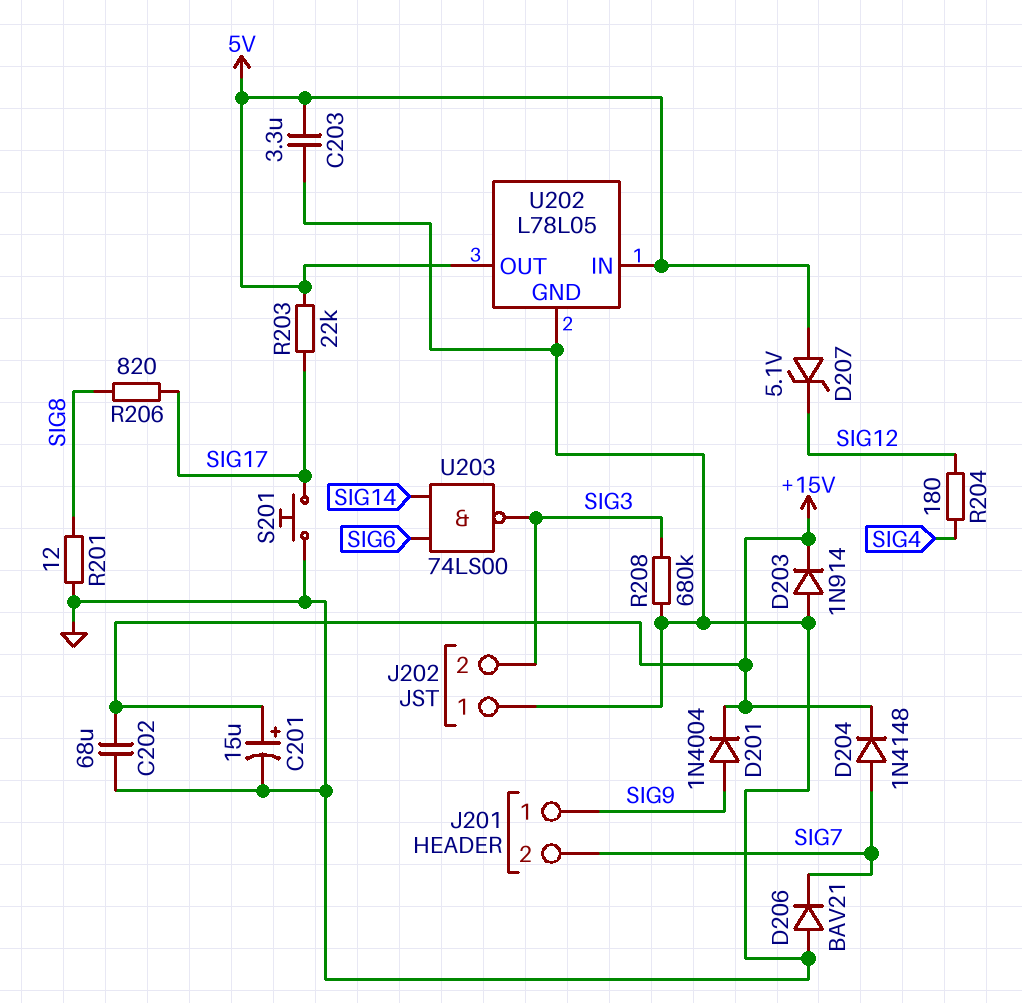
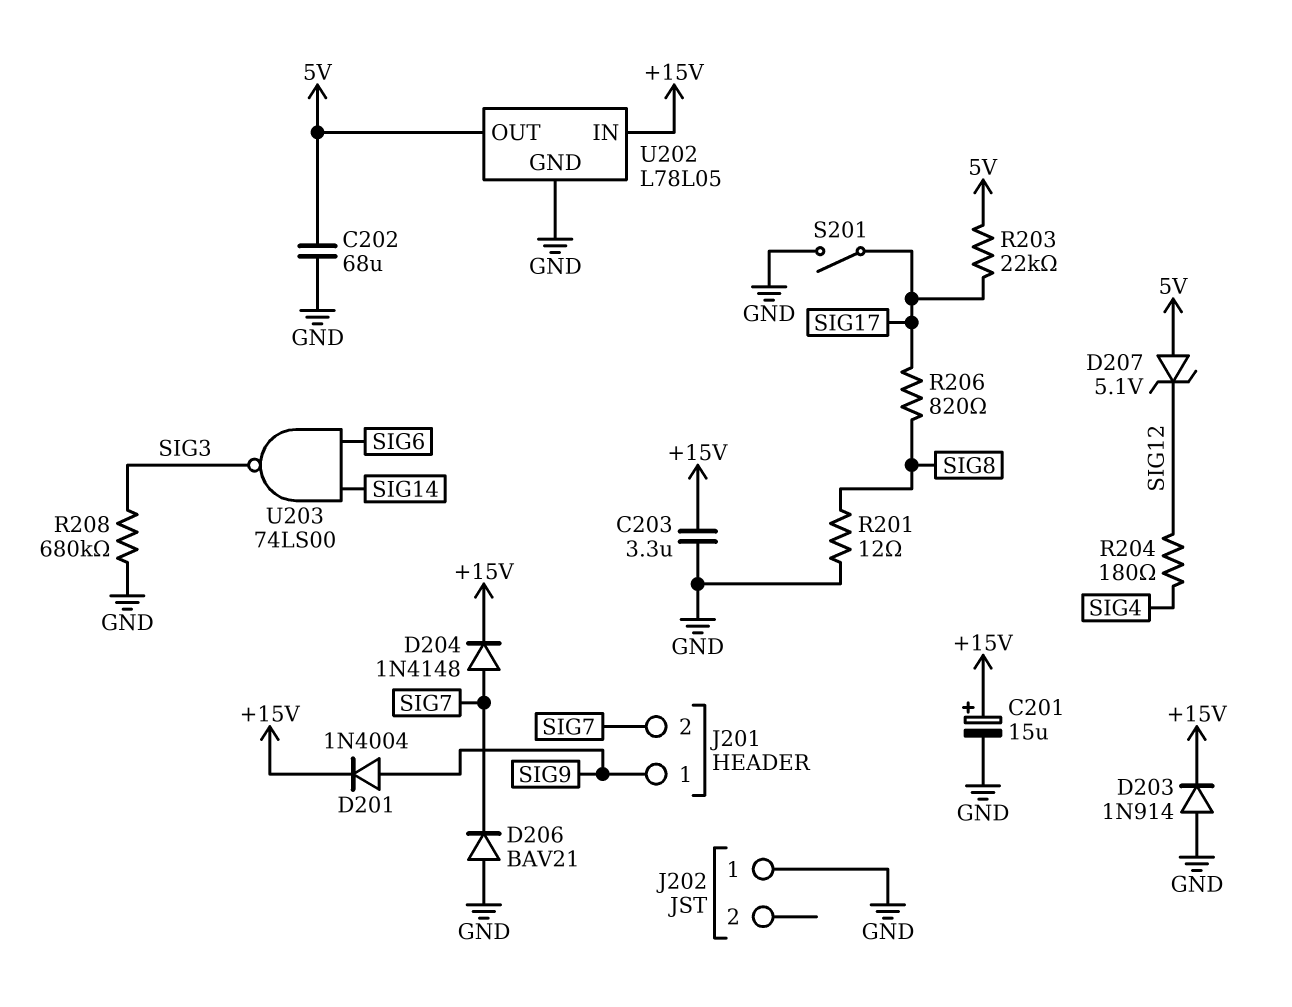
C202: 68uF (+15V, GND) -> 68uF (5V, GND)
C203: 3.3uF (5V, GND) -> 3.3uF (+15V, GND)
J202 pin 2: SIG3 -> none
S201: button (GND, SIG17) -> switch (GND, SIG17)
U202 pin IN: 5V -> +15V

